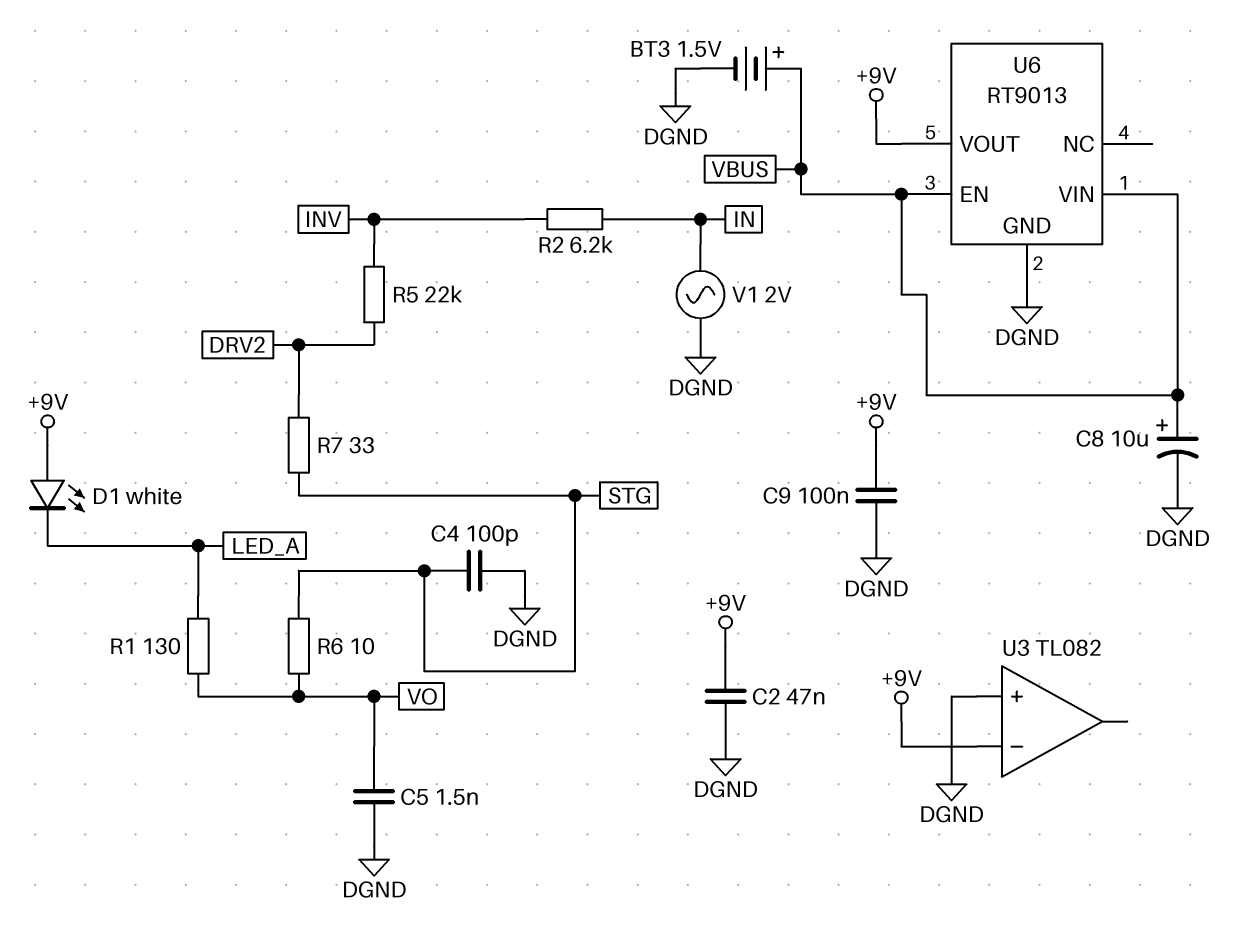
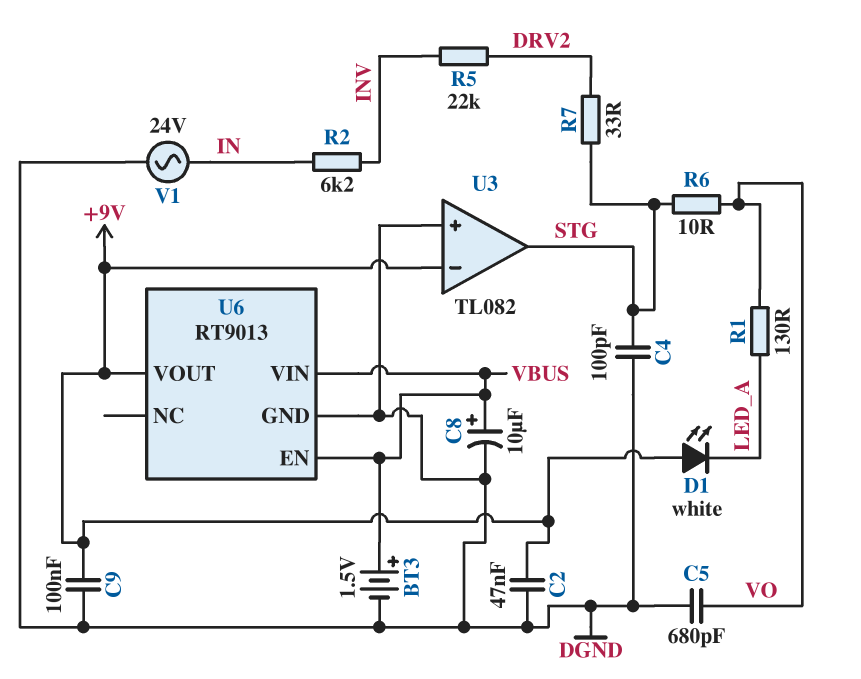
C5: 1.5nF (DGND, VO) -> 680pF (DGND, VO)
U3 pin out: none -> STG
V1: AC 2V (DGND, IN) -> AC 24V (DGND, IN)

